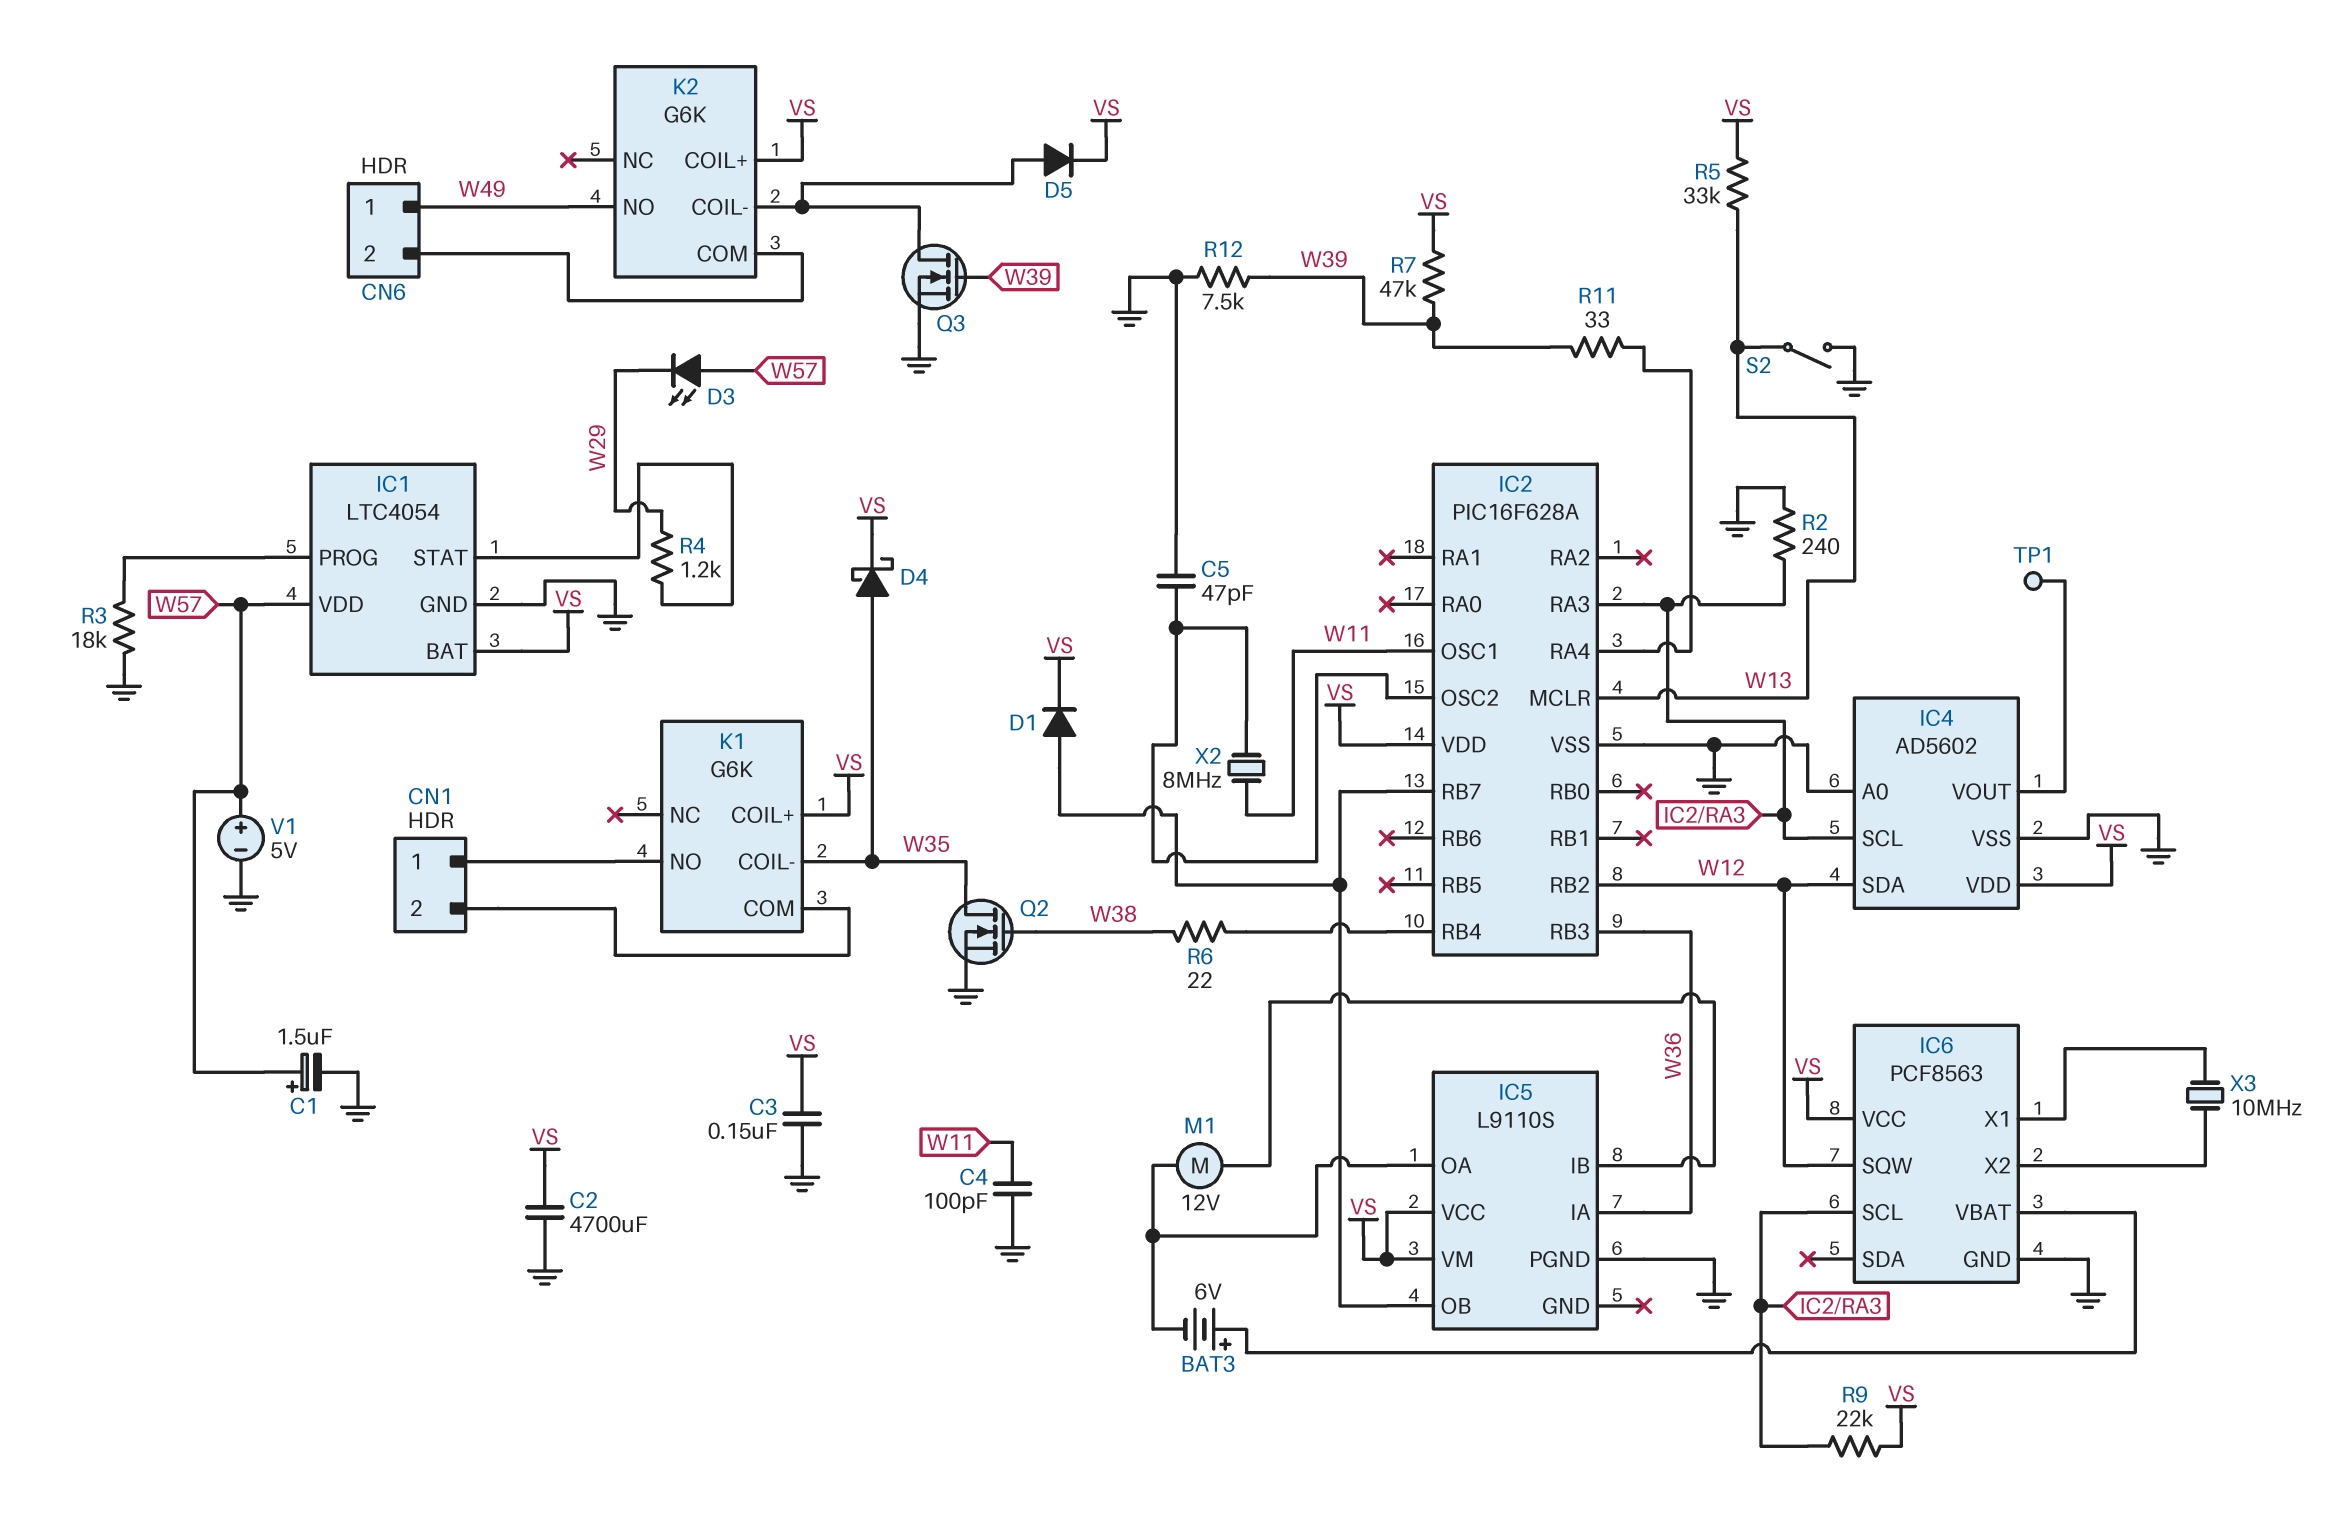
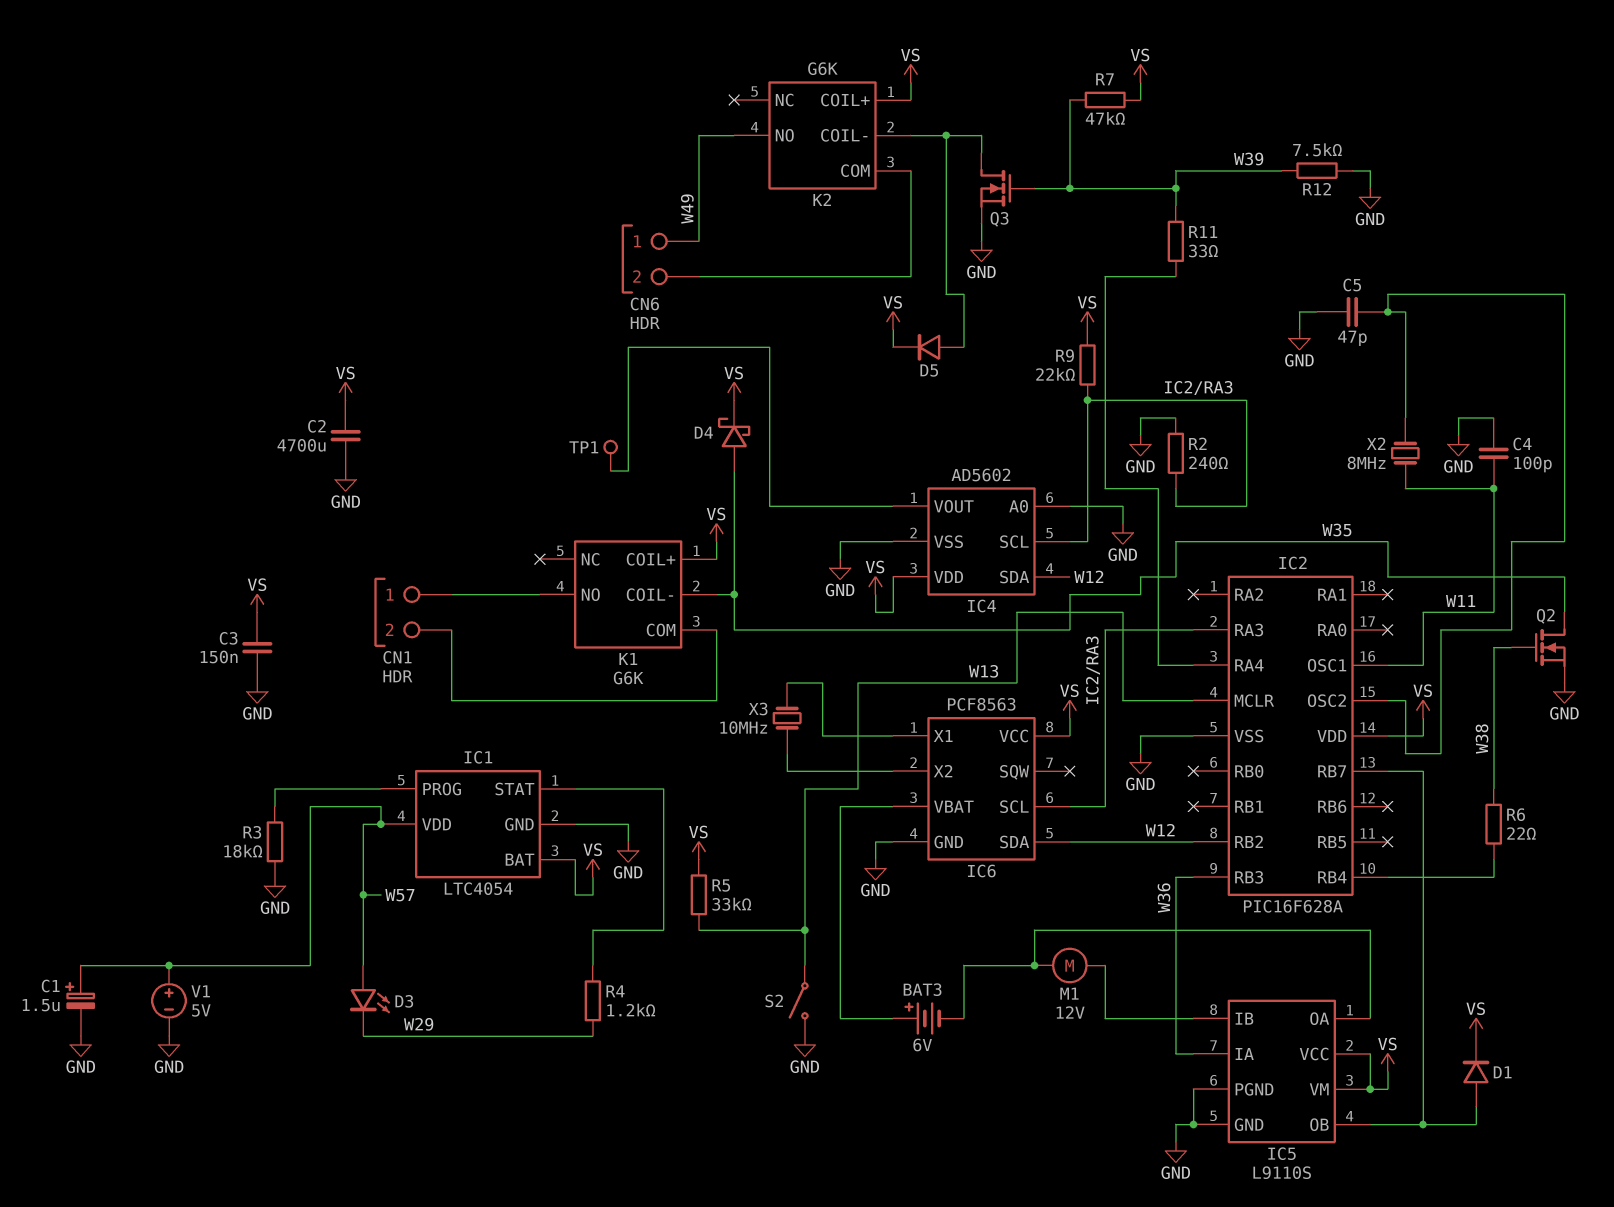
IC5 pin GND: none -> GND
IC6 pin SDA: none -> W12
IC6 pin SQW: W12 -> none

